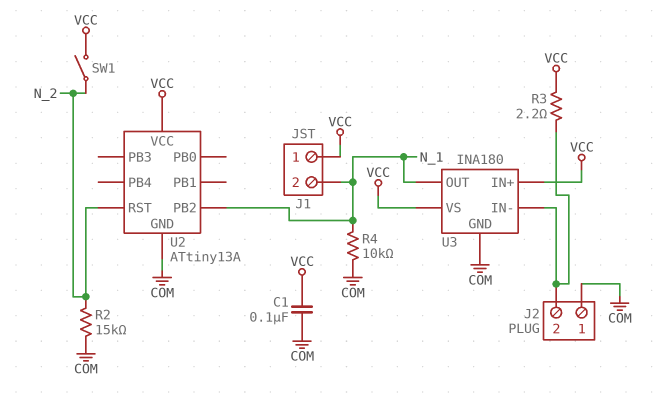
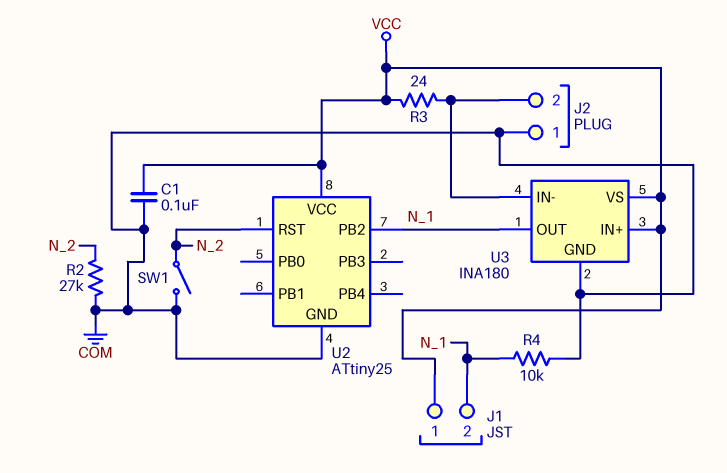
R2: 15k (COM, N_2) -> 27k (COM, N_2)
R3: 2.2 (J2/2, VCC) -> 24 (J2/2, VCC)
SW1: switch (N_2, VCC) -> switch (COM, N_2)
U2: ATtiny13A -> ATtiny25

